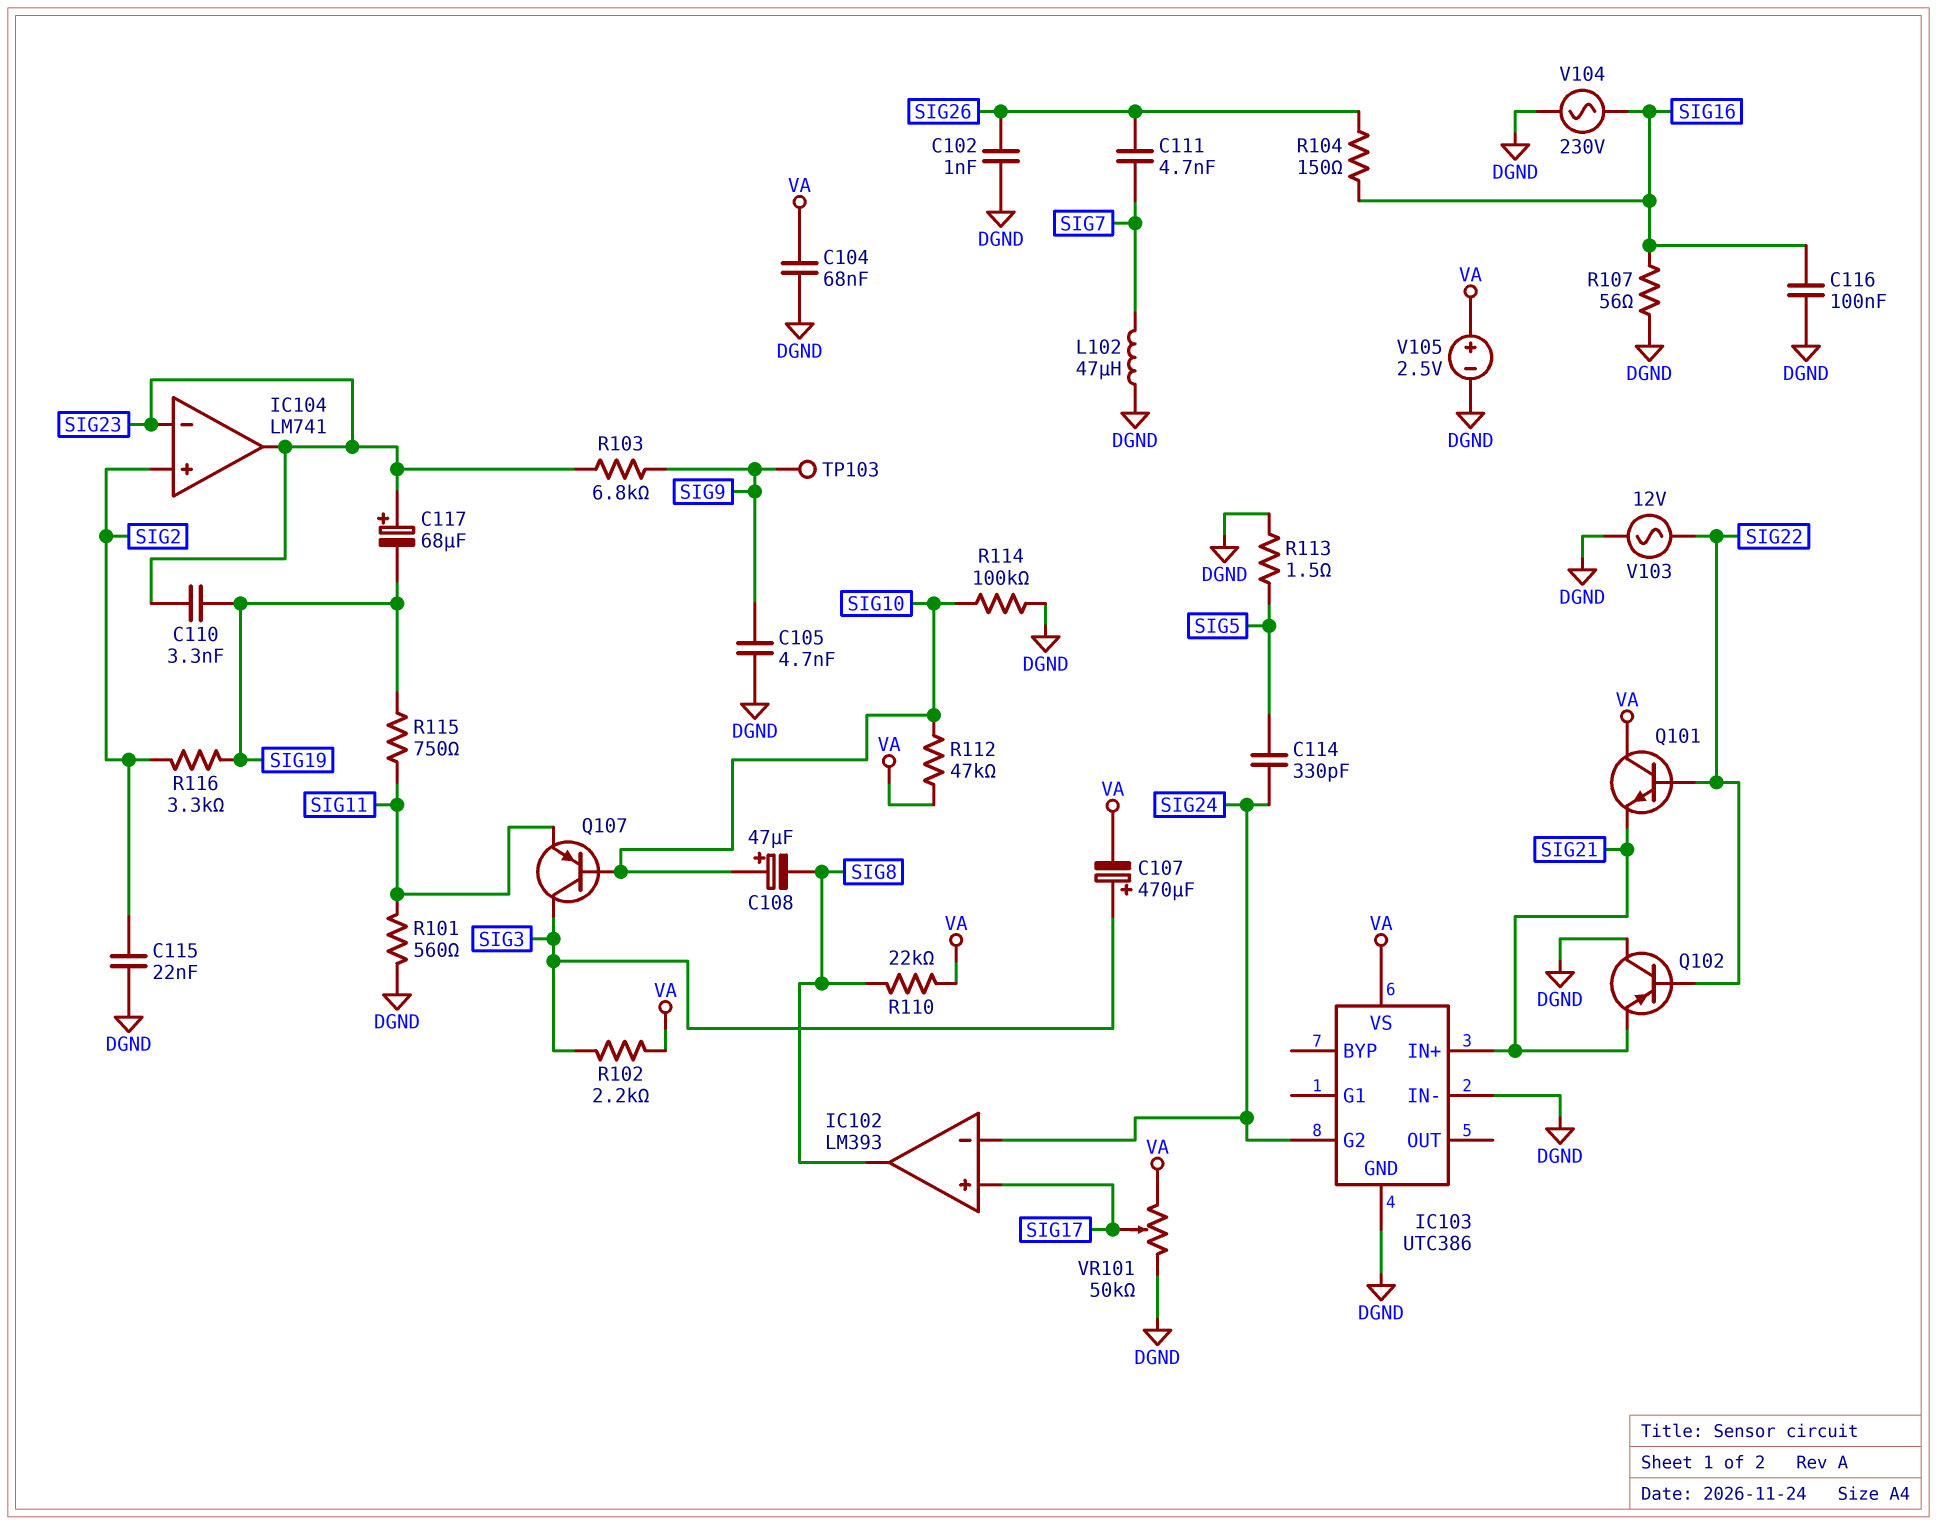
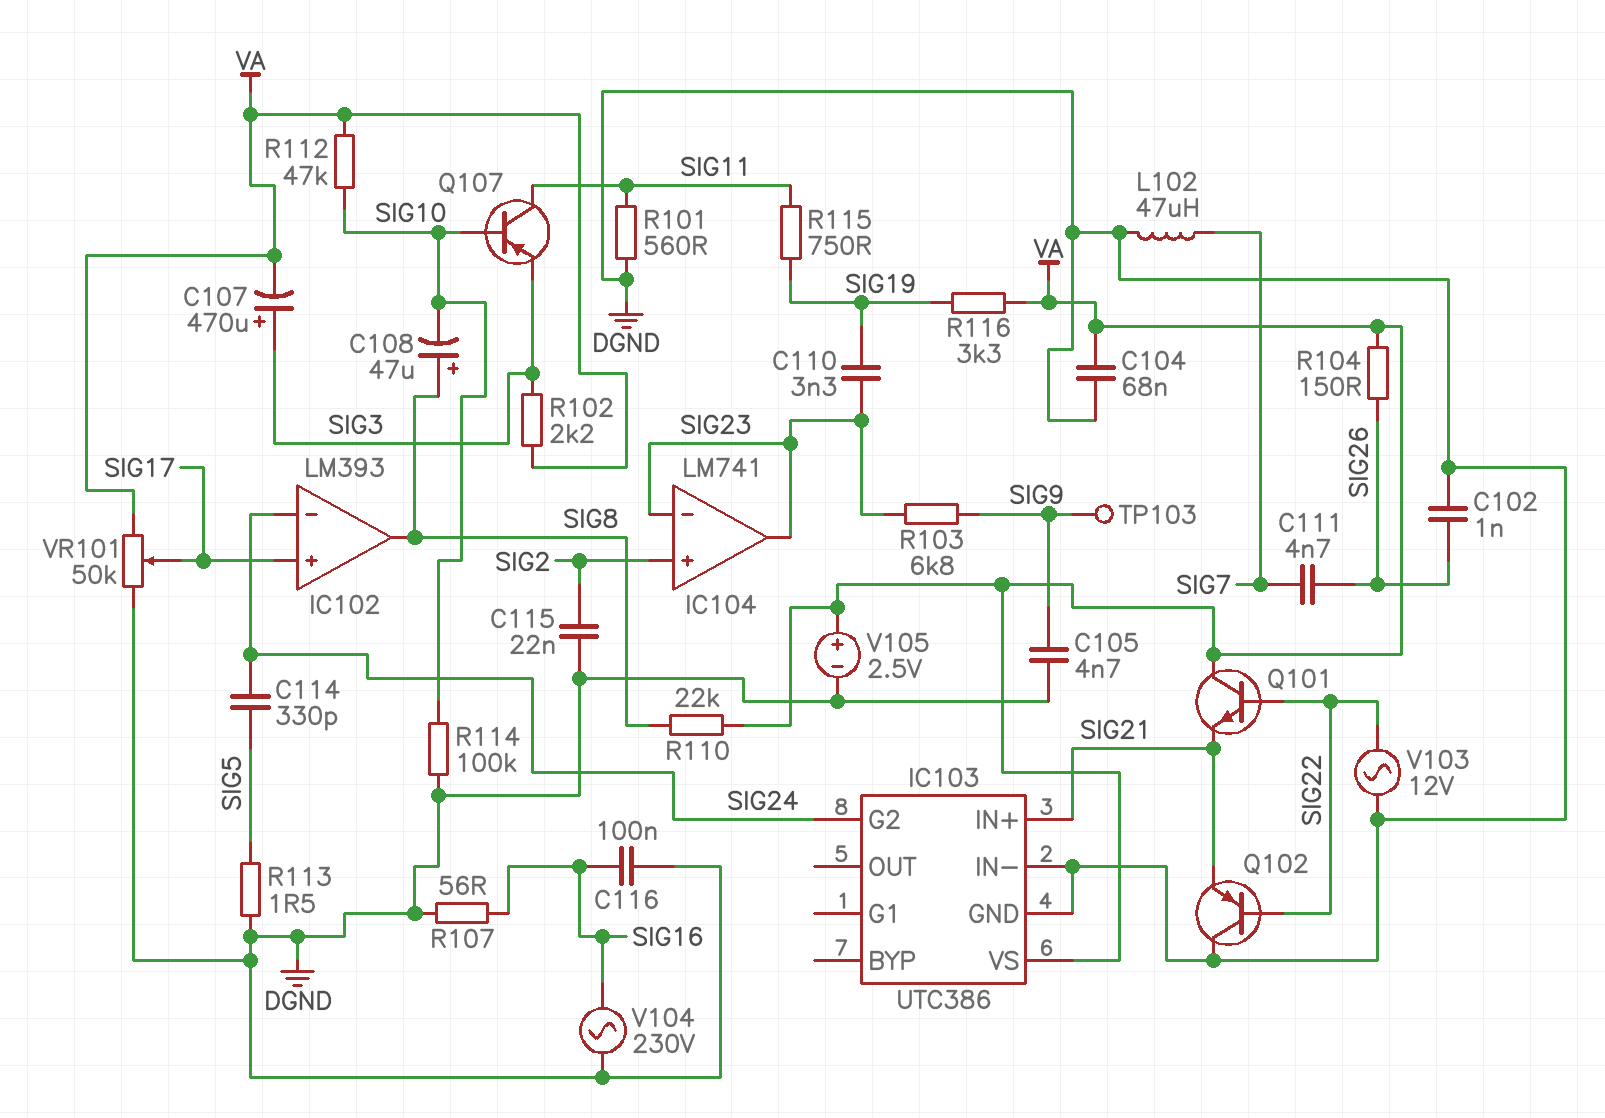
C108: 47uF (plus SIG10, minus SIG8) -> 47uF (plus SIG8, minus SIG10)
C117: 68uF (plus SIG23, minus SIG19) -> none
Q107: PNP (B SIG10, C SIG3, E SIG11) -> PNP (B SIG10, C SIG11, E SIG3)
R104: 150 (SIG16, SIG26) -> 150 (SIG26, VA)
R116: 3.3k (SIG2, SIG19) -> 3.3k (SIG19, VA)

